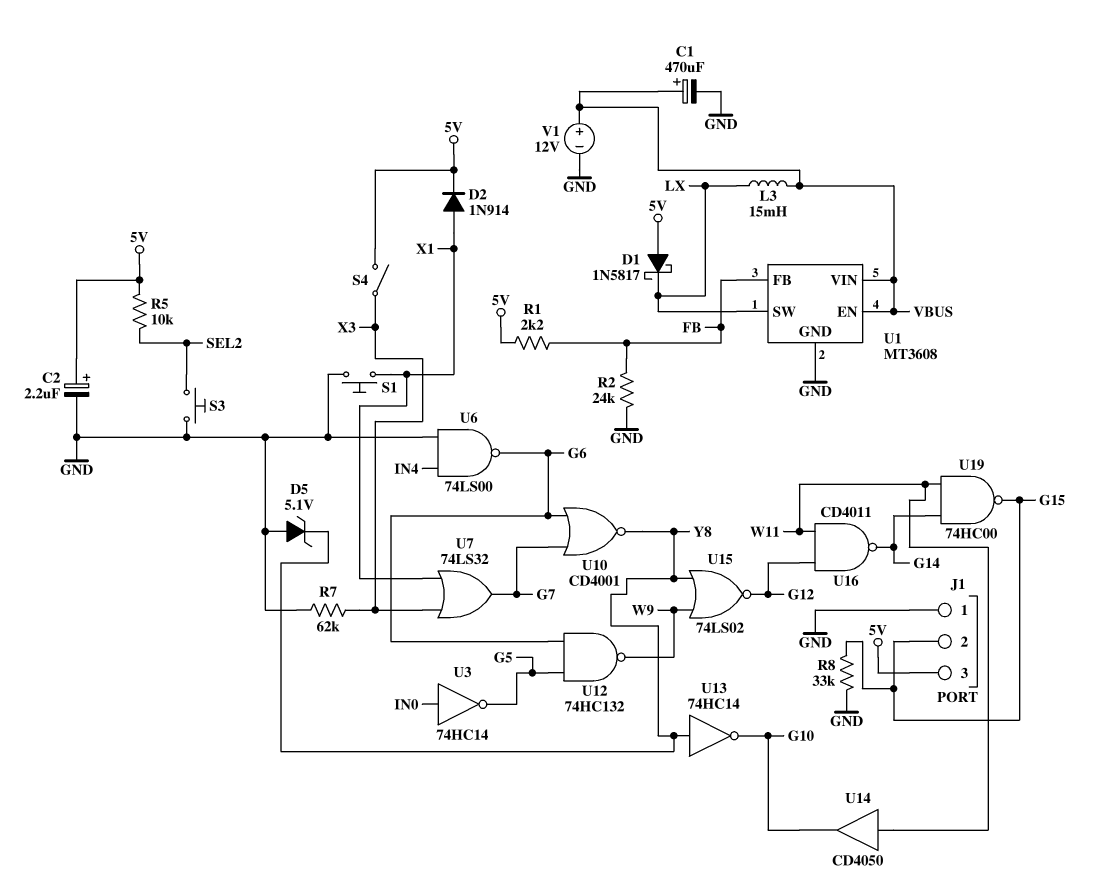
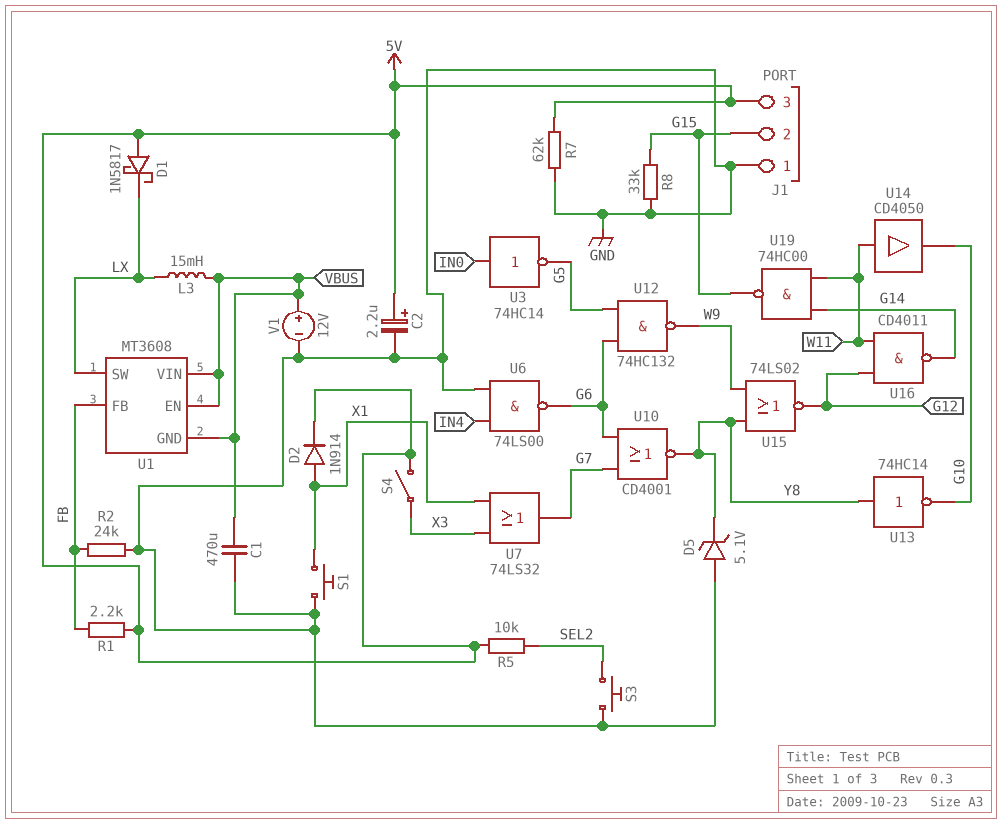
C1: 470uF (plus VBUS, minus GND) -> 470uF (GND, VBUS)
R7: 62k (GND, X3) -> 62k (5V, GND)
U1 pin GND: GND -> VBUS

